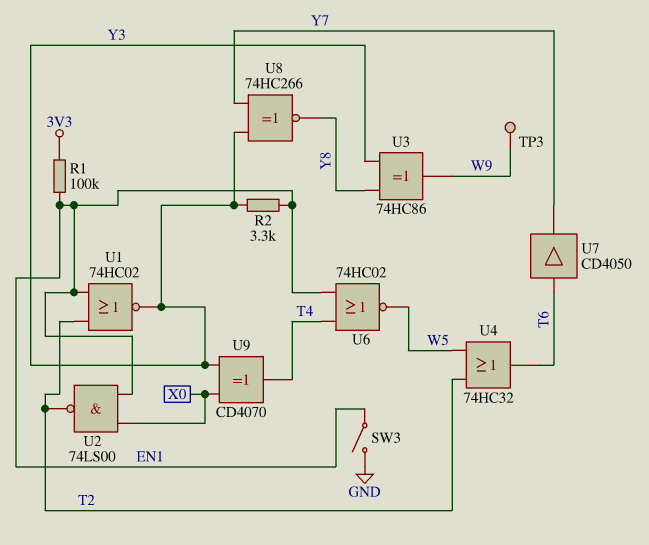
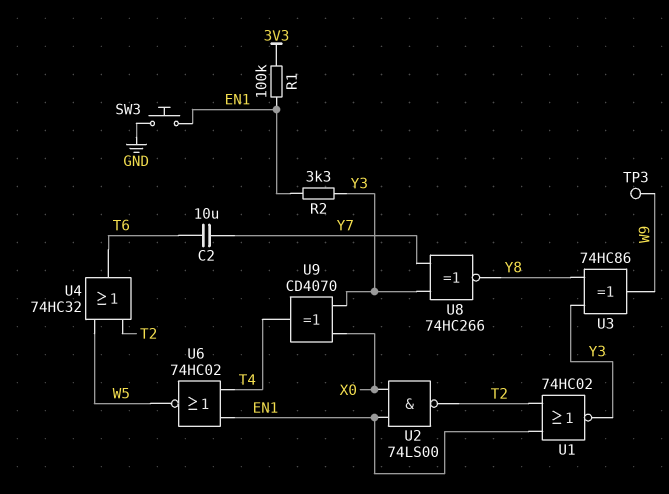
C2: none -> 10uF (T6, Y7)
SW3: switch (EN1, GND) -> button (EN1, GND)
U7: buffer CD4050 (in T6, out Y7) -> none

